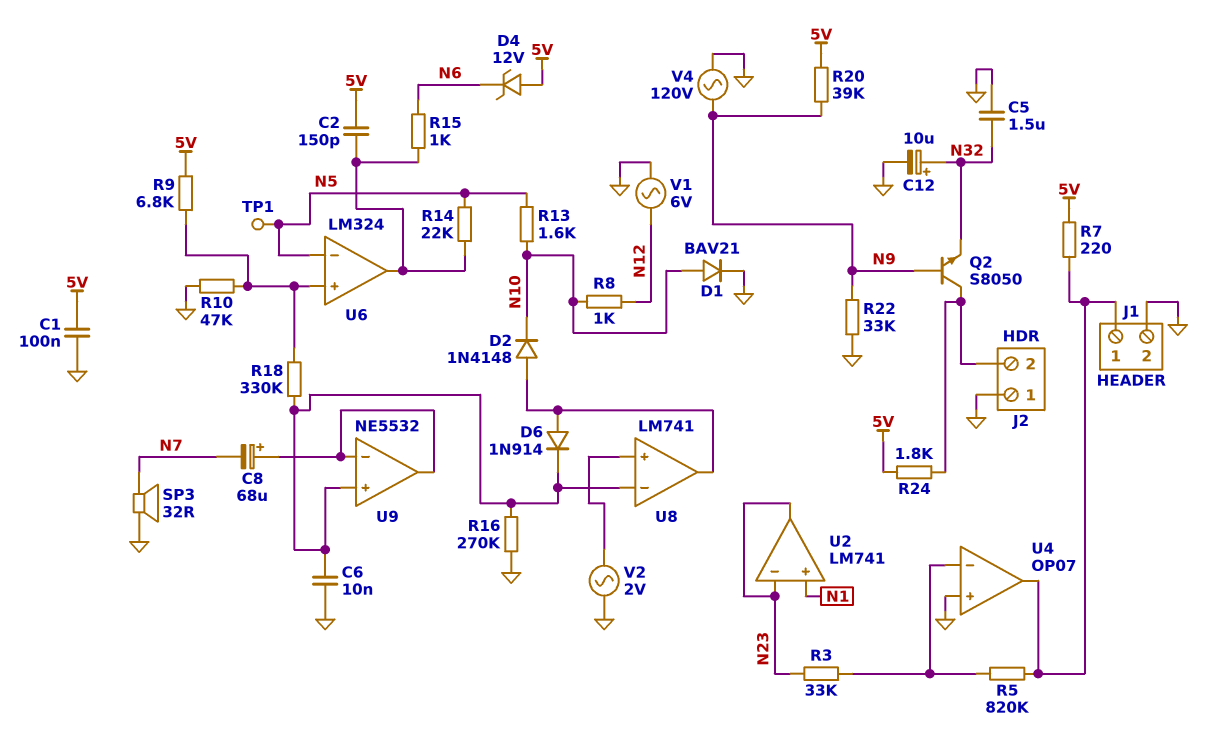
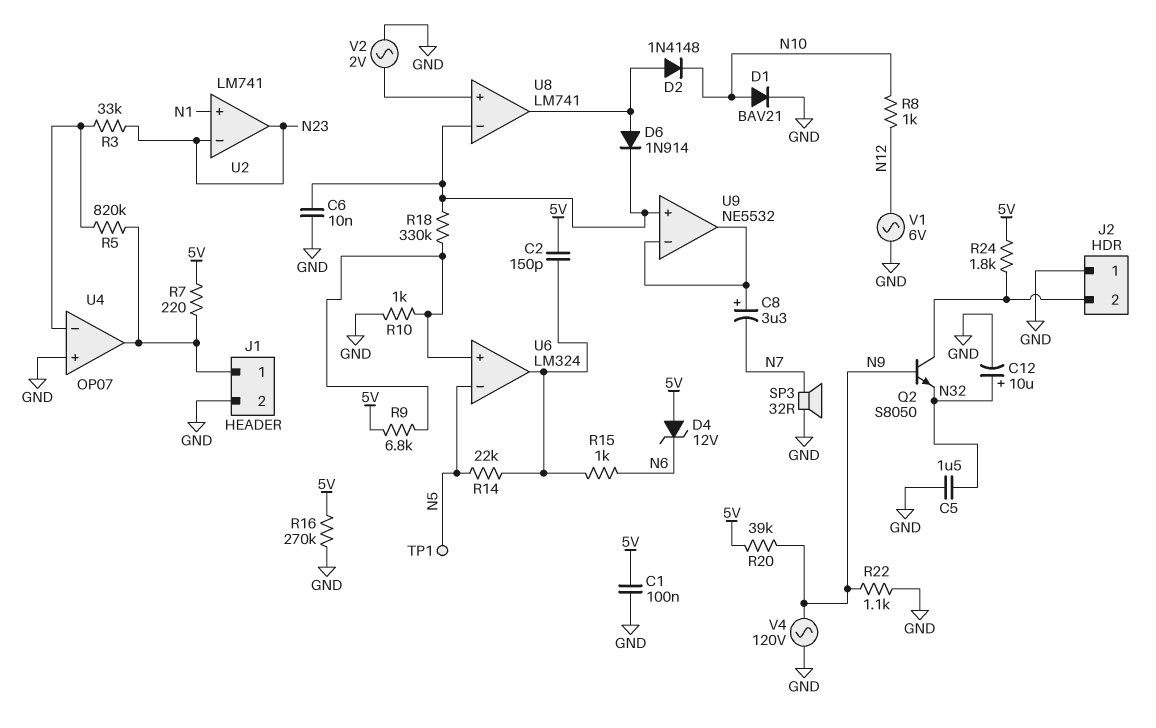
C8: 68uF (plus U9/in-, minus N7) -> 3.3uF (plus U9/in-, minus N7)
R10: 47k (GND, U6/in+) -> 1k (GND, U6/in+)
R13: 1.6k (N5, N10) -> none
R16: 270k (GND, U8/in-) -> 270k (5V, GND)
R22: 33k (GND, N9) -> 1.1k (GND, N9)

